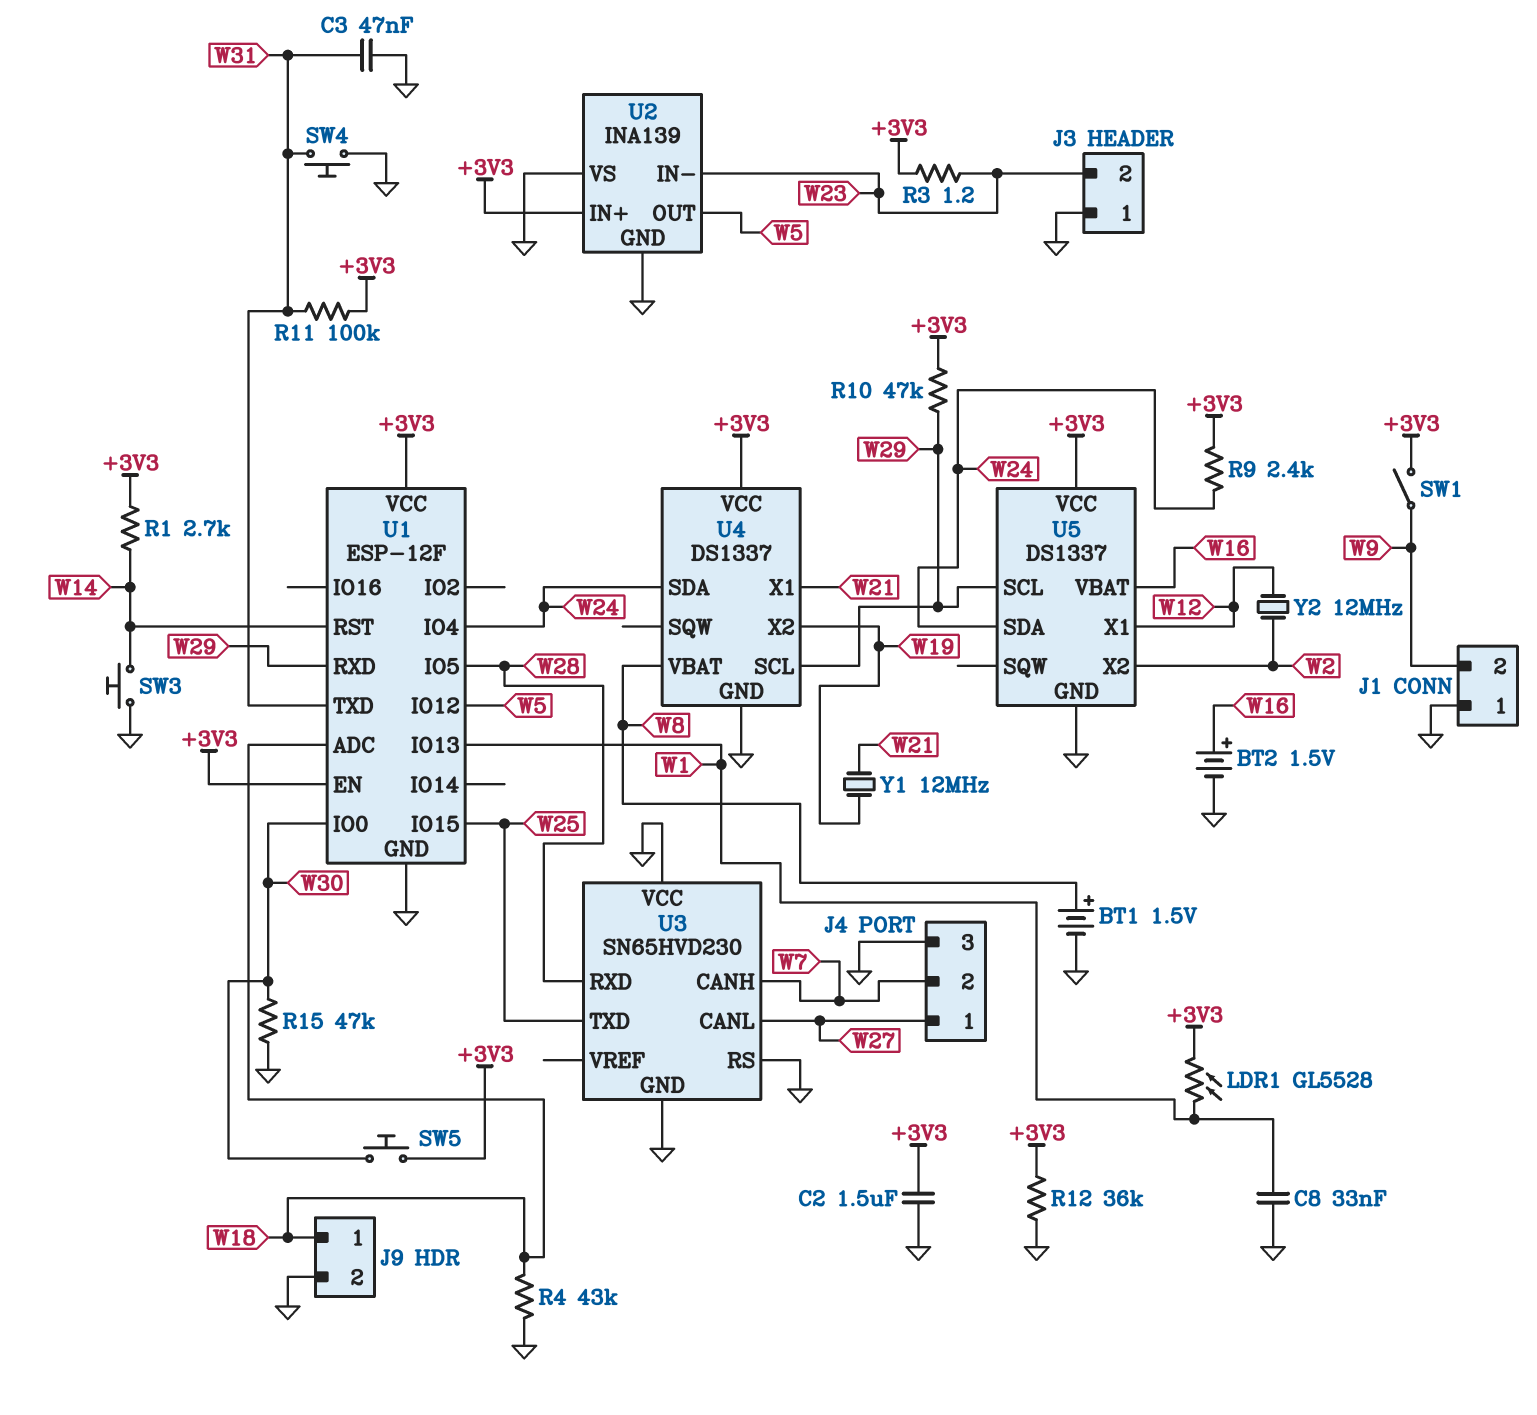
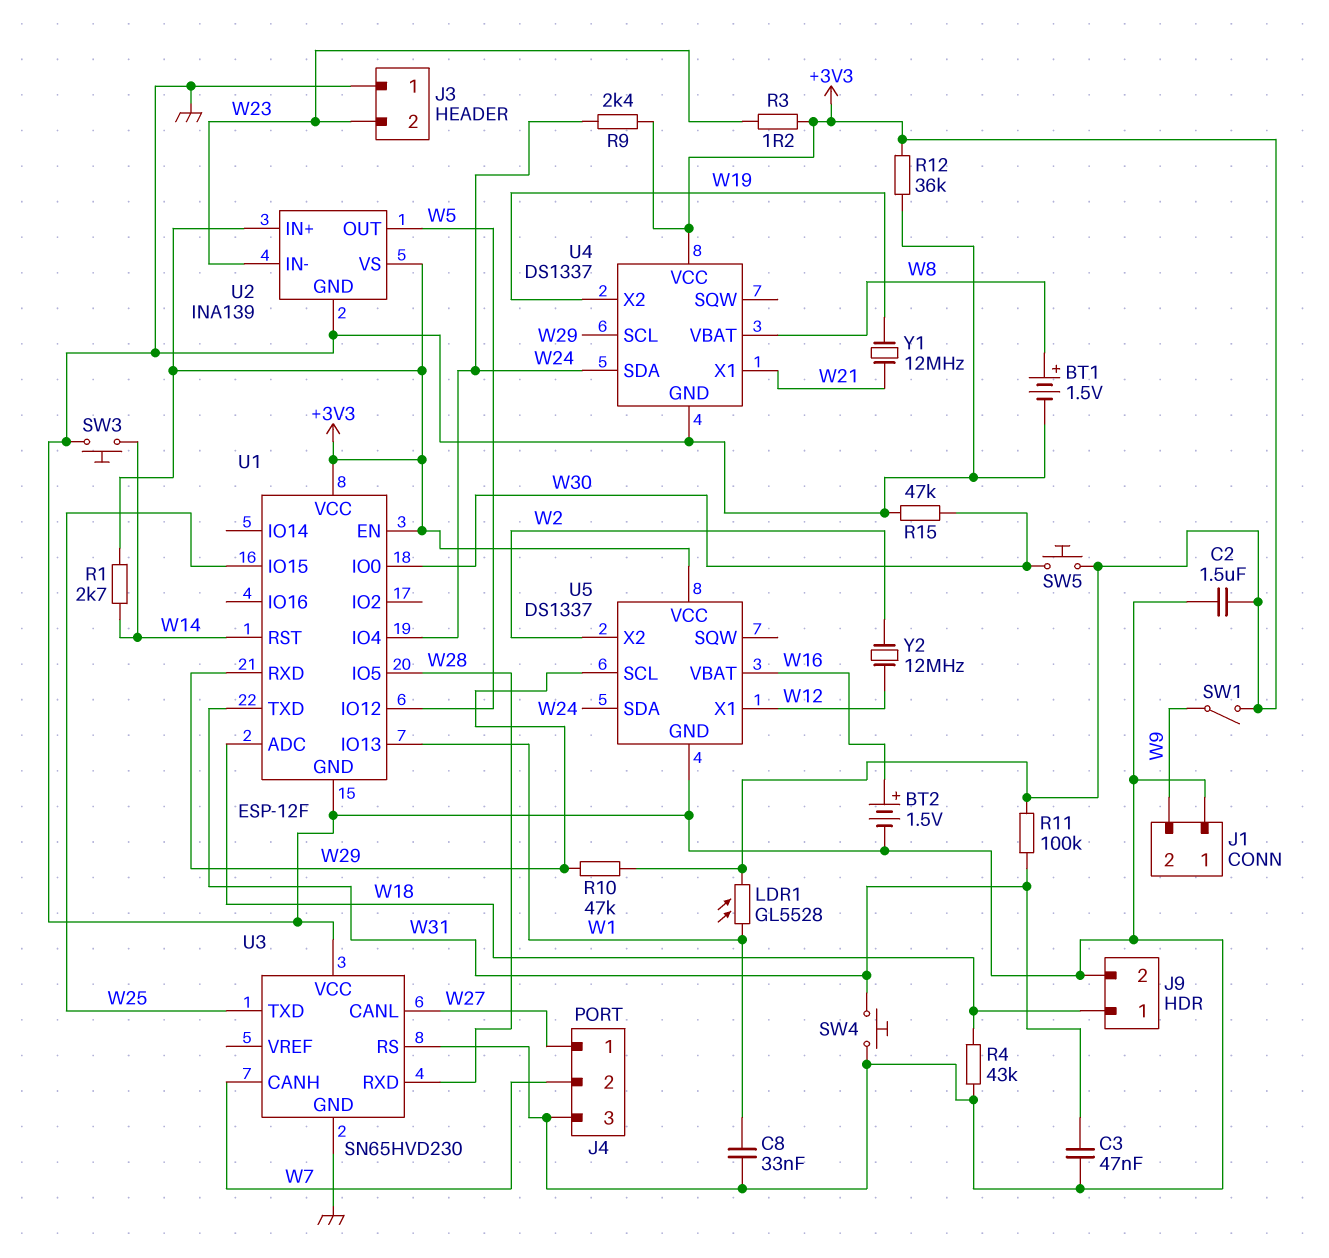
U2 pin VS: GND -> +3V3

